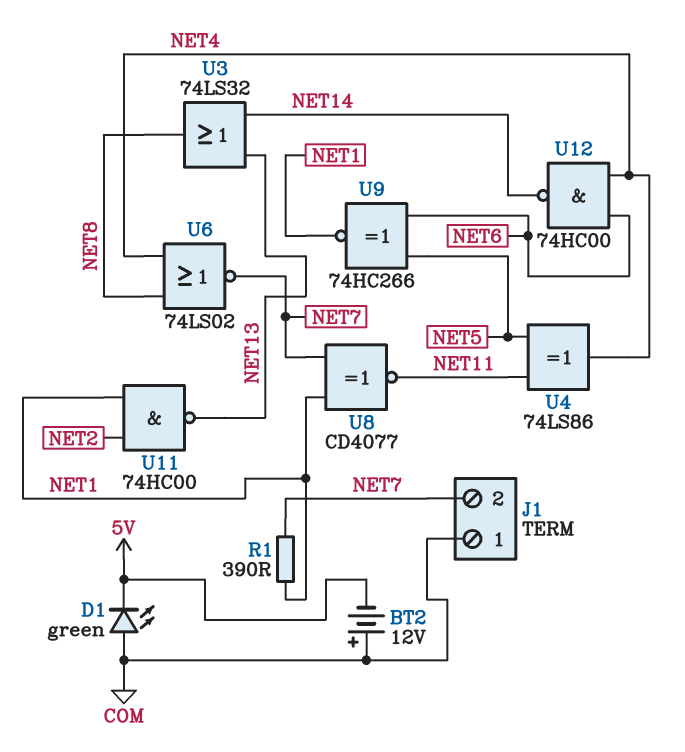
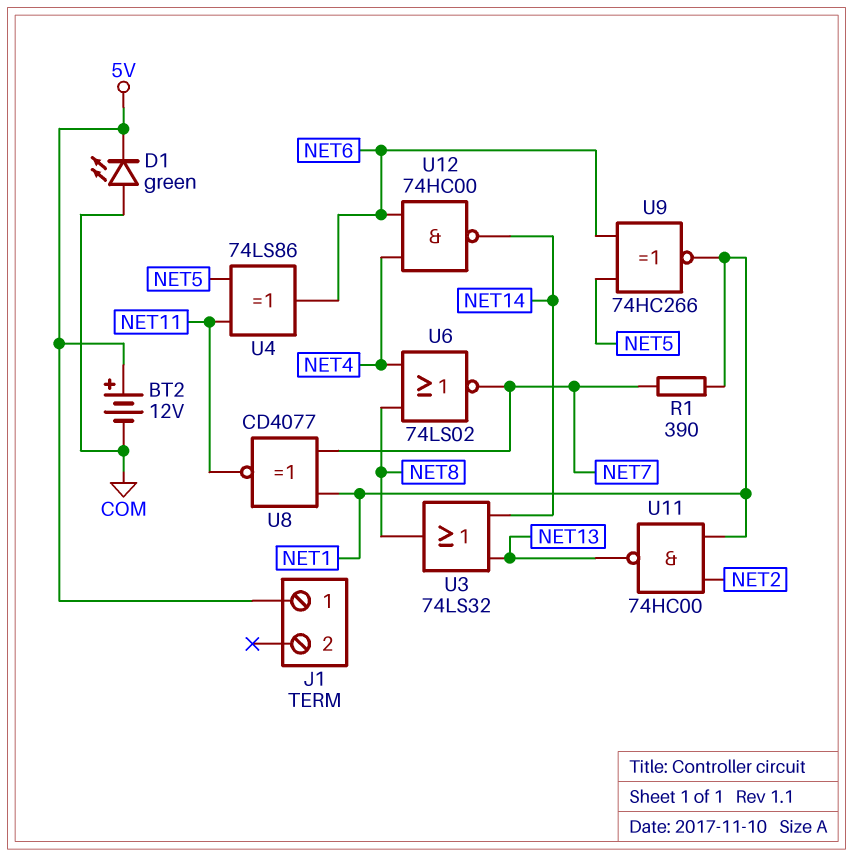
BT2: 12V (plus COM, minus 5V) -> 12V (plus 5V, minus COM)
J1 pin 1: COM -> 5V
J1 pin 2: NET7 -> none
U4: XOR 74LS86 (in NET5, in NET11, out NET4) -> XOR 74LS86 (in NET5, in NET11, out NET6)

